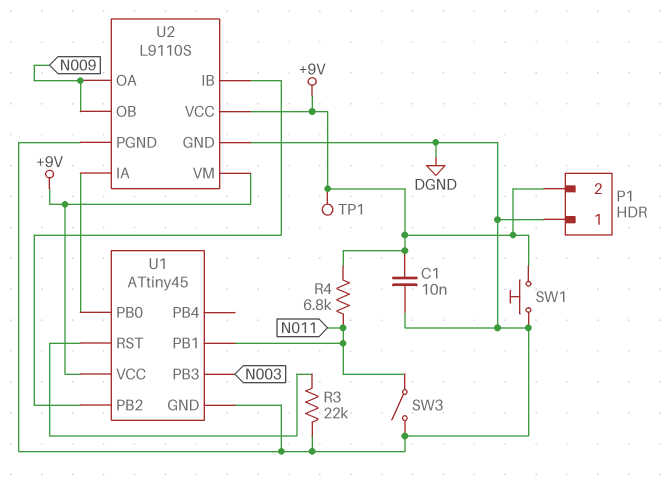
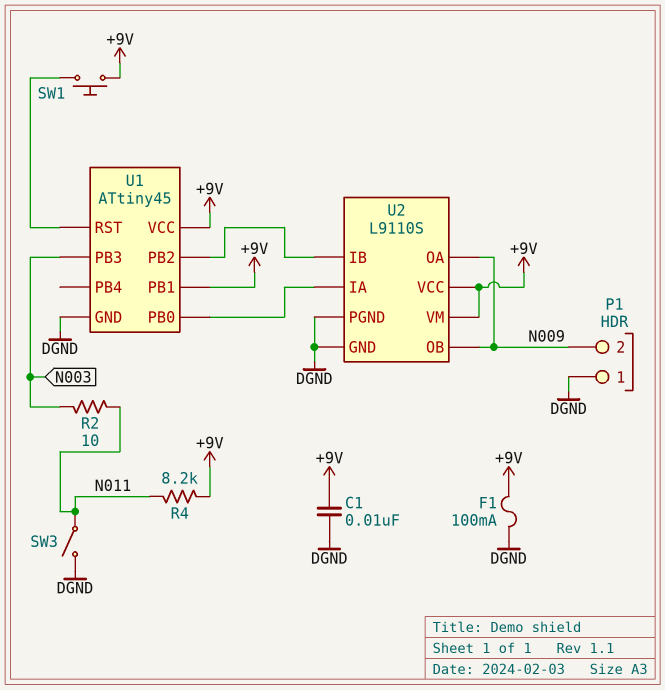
F1: none -> 100mA (+9V, DGND)
P1 pin 2: +9V -> N009
R2: none -> 10 (N003, N011)
R3: 22k (DGND, U1/RST) -> none
R4: 6.8k (+9V, N011) -> 8.2k (+9V, N011)
SW1: button (+9V, DGND) -> button (+9V, U1/RST)
TP1: test point (+9V) -> none
U1 pin PB1: N011 -> +9V

